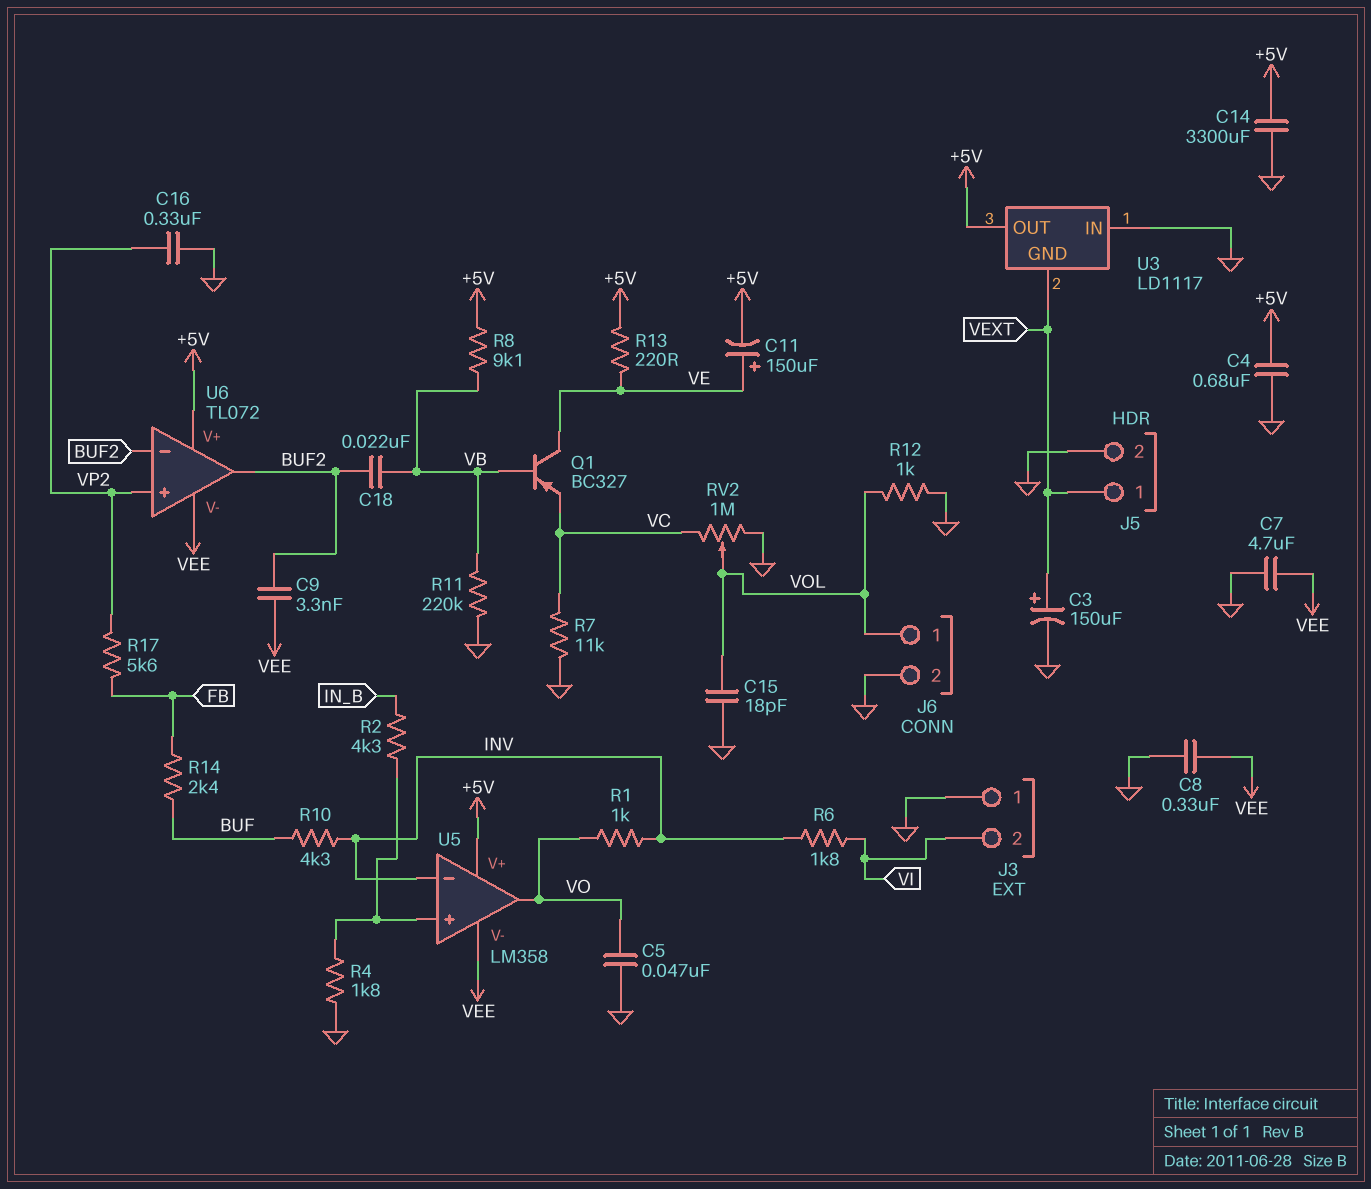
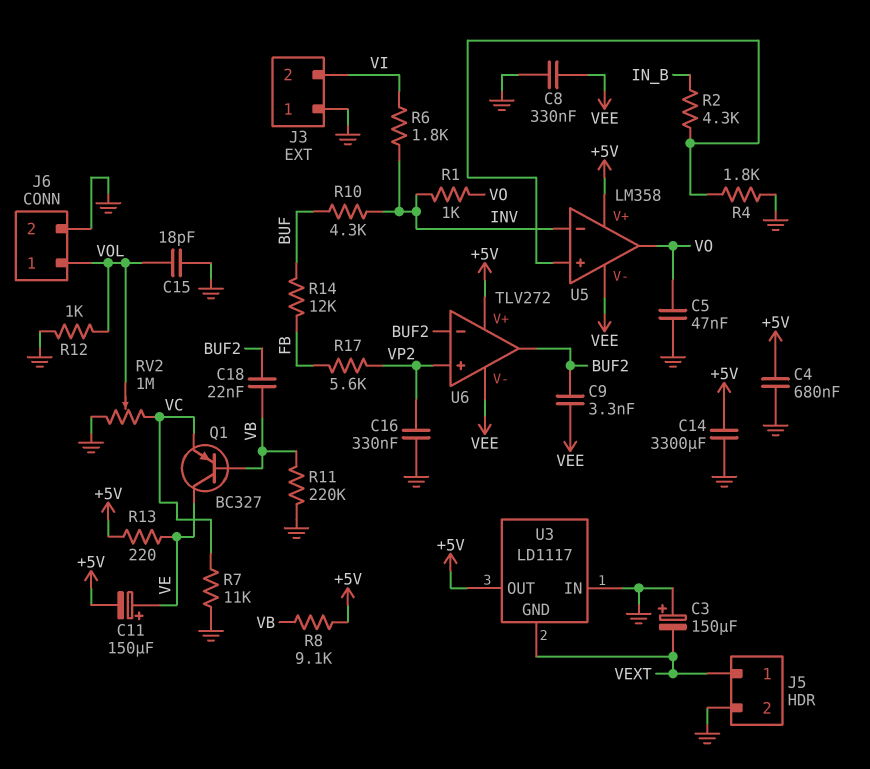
C3: 150uF (plus VEXT, minus GND) -> 150uF (plus GND, minus VEXT)
C7: 4.7uF (GND, VEE) -> none
R14: 2.4k (BUF, FB) -> 12k (BUF, FB)
U6: TL072 -> TLV272

